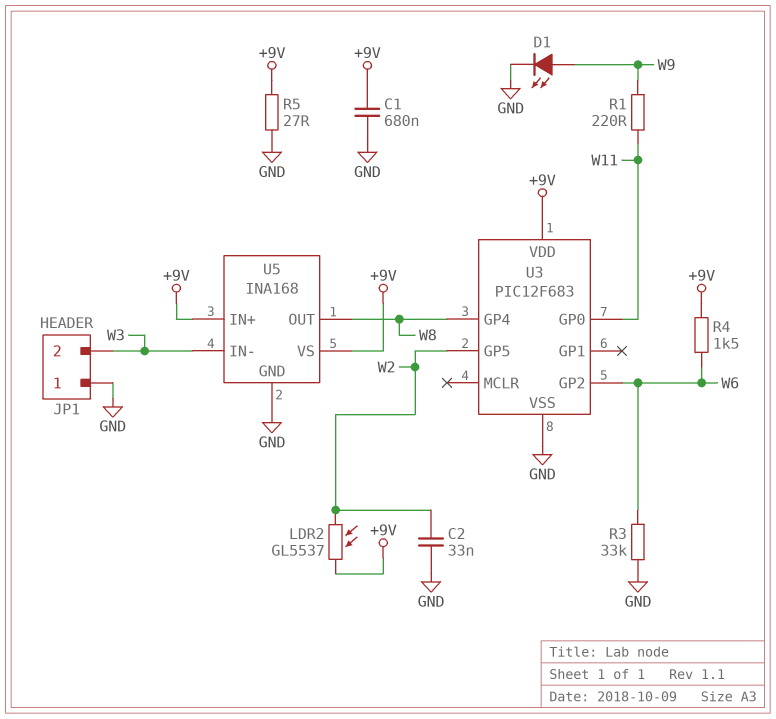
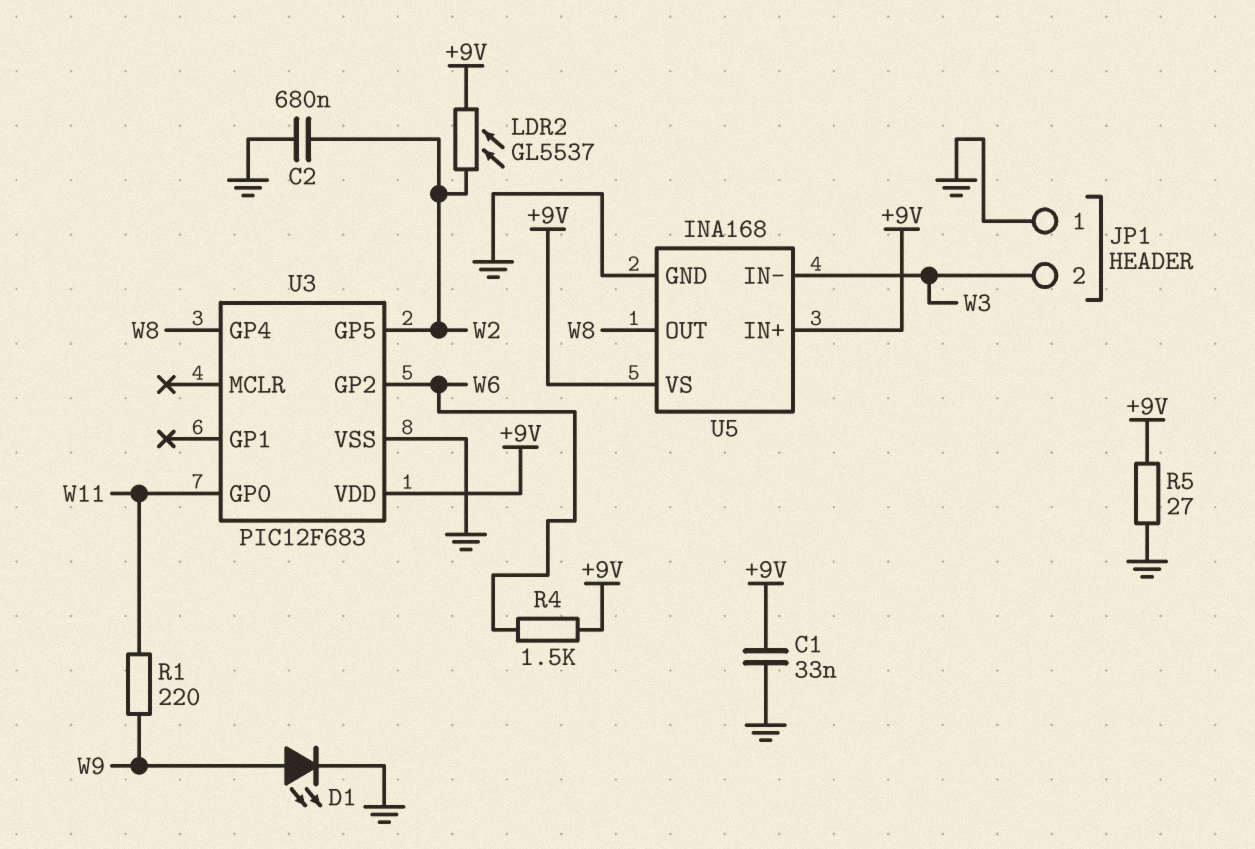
C1: 680nF (+9V, GND) -> 33nF (+9V, GND)
C2: 33nF (GND, W2) -> 680nF (GND, W2)
R3: 33k (GND, W6) -> none

